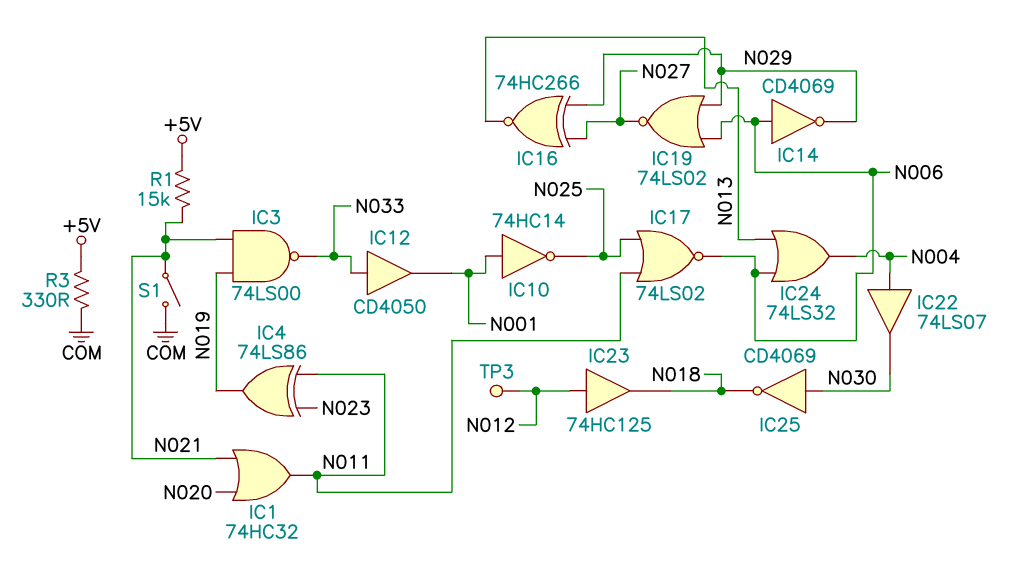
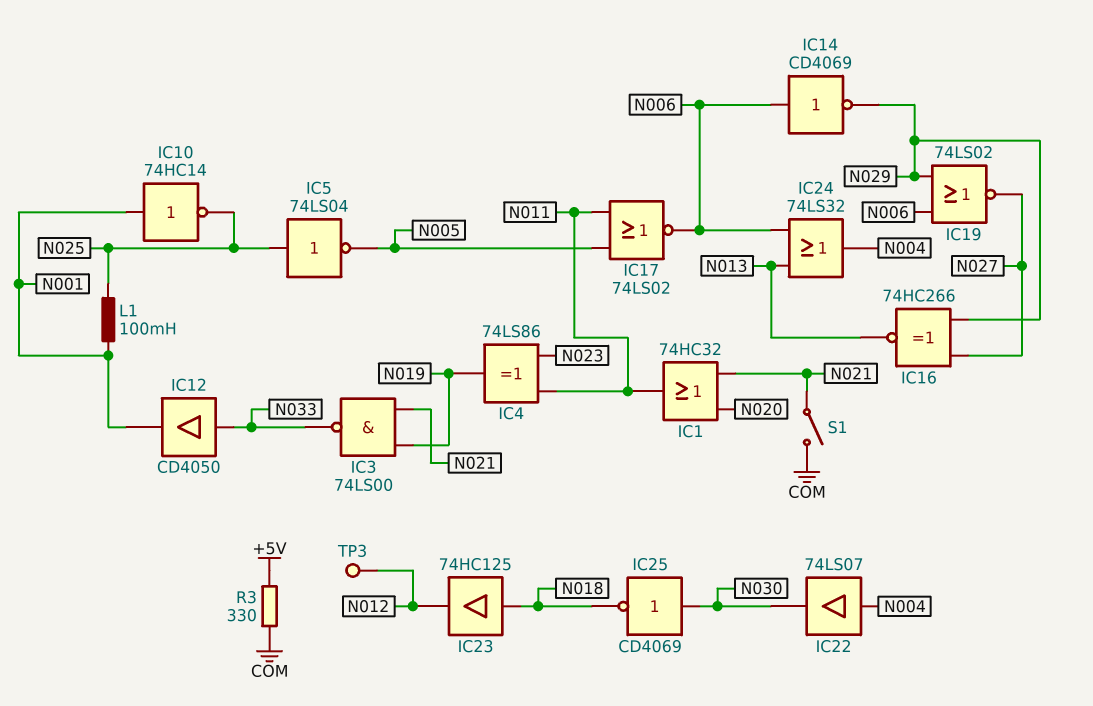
IC5: none -> NOT 74LS04 (in N025, out N005)
IC17: NOR 74LS02 (in N011, in N025, out N006) -> NOR 74LS02 (in N005, in N011, out N006)
IC23: buffer 74HC125 (in N012, out N018) -> buffer 74HC125 (in N018, out N012)
L1: none -> 100mH (N001, N025)
R1: 15k (+5V, N021) -> none

